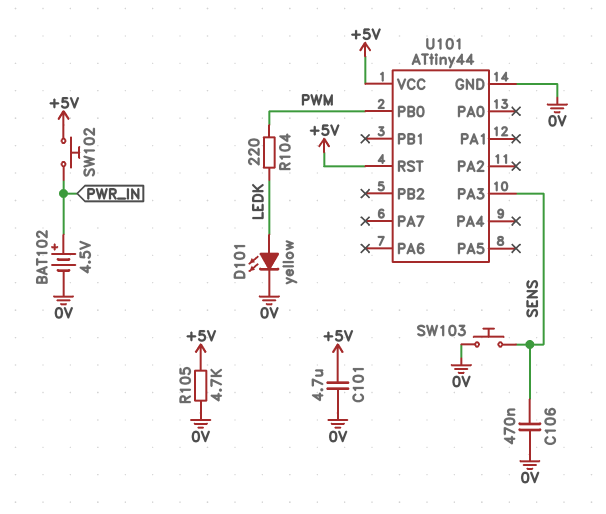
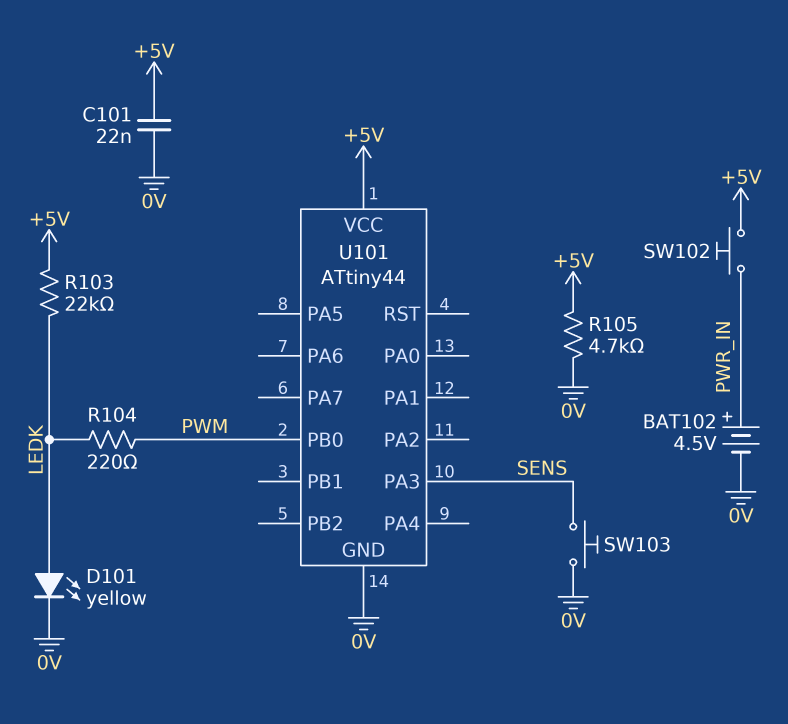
C101: 4.7uF (+5V, 0V) -> 22nF (+5V, 0V)
C106: 470nF (0V, SENS) -> none
R103: none -> 22k (+5V, LEDK)
U101 pin RST: +5V -> none

